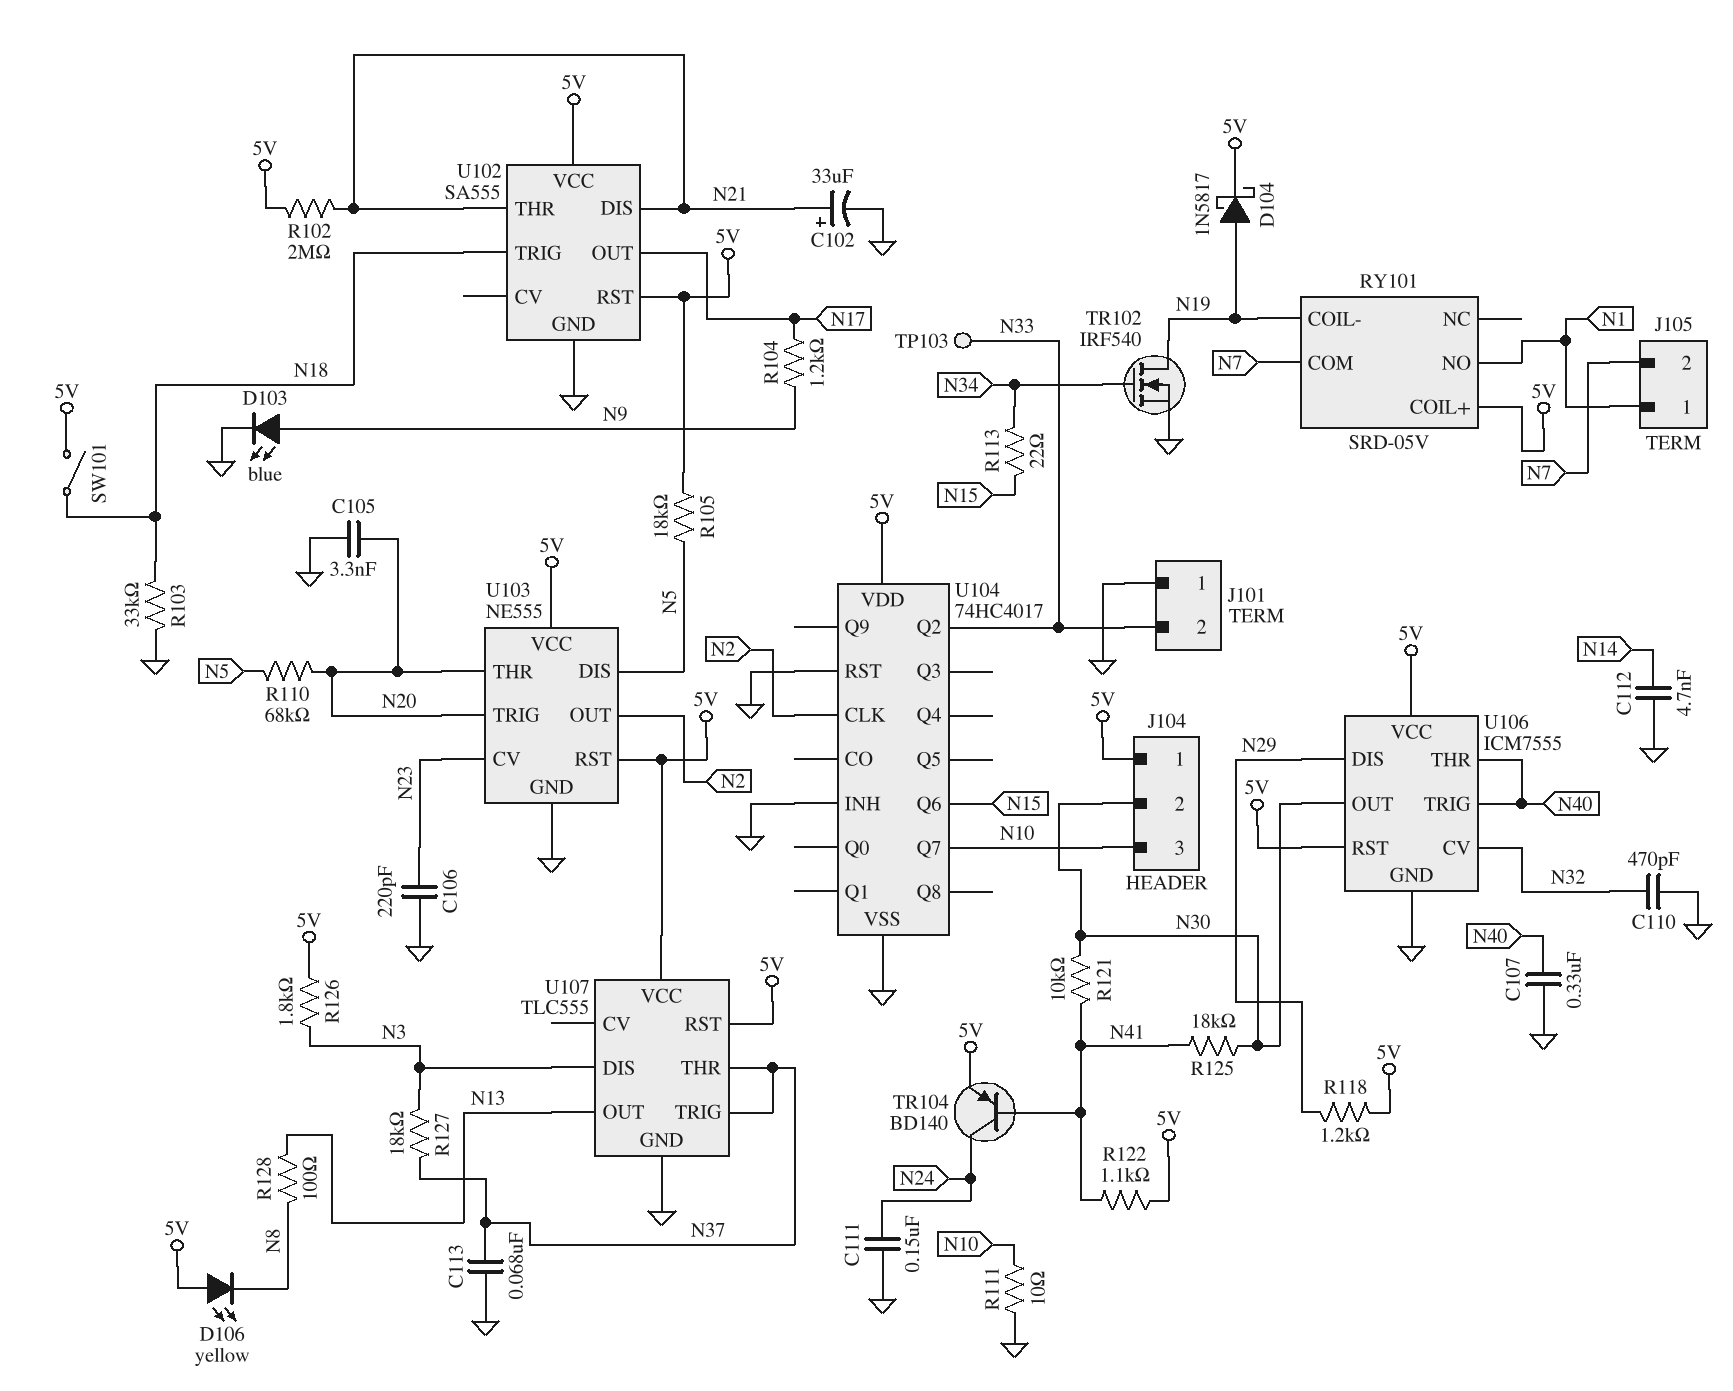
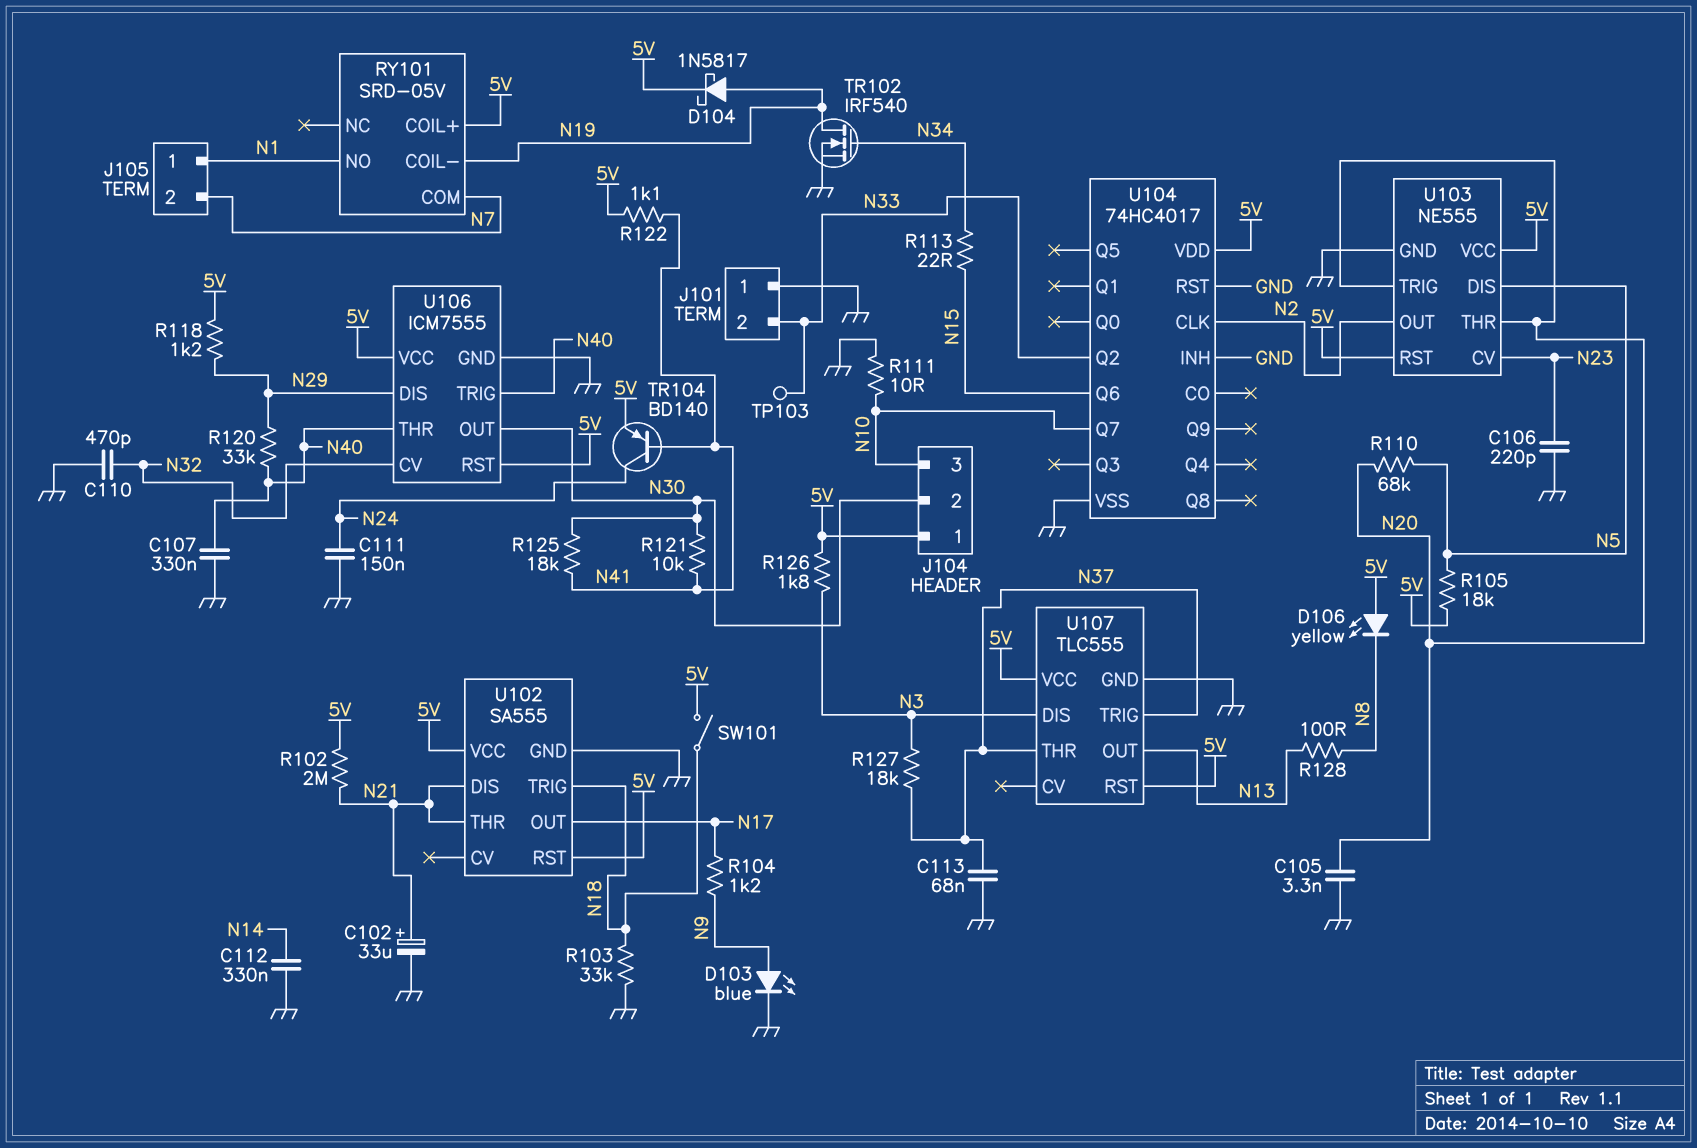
C112: 4.7nF (GND, N14) -> 330nF (GND, N14)
R120: none -> 33k (N29, N40)

